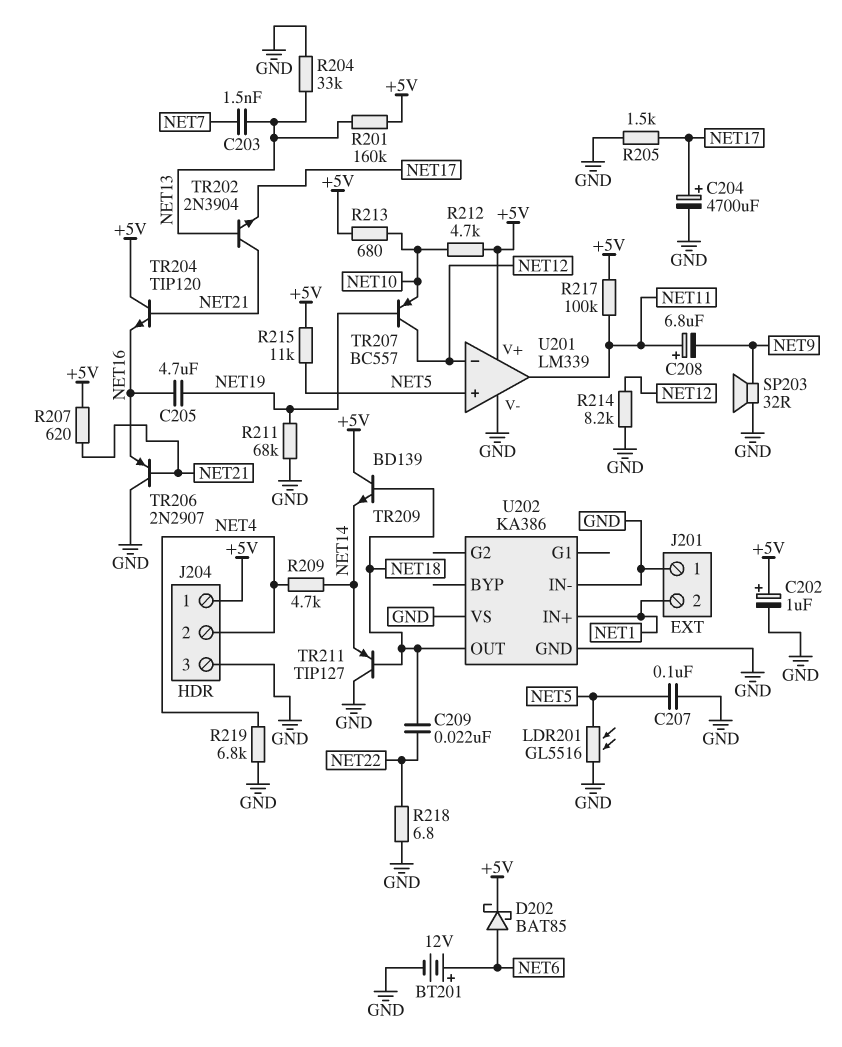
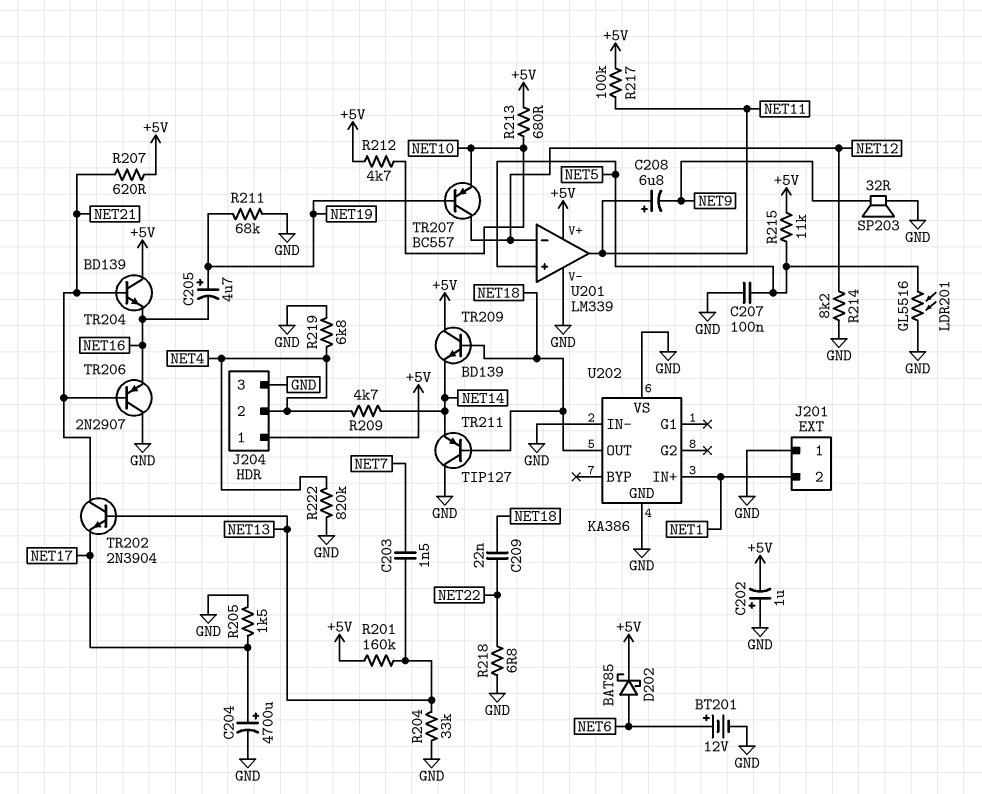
C202: 1uF (plus +5V, minus GND) -> 1uF (plus GND, minus +5V)
C205: 4.7uF (NET16, NET19) -> 4.7uF (plus NET19, minus NET16)
R222: none -> 820k (GND, NET4)
TR204: NPN TIP120 (B NET21, C +5V, E NET16) -> NPN BD139 (B NET21, C +5V, E NET16)

